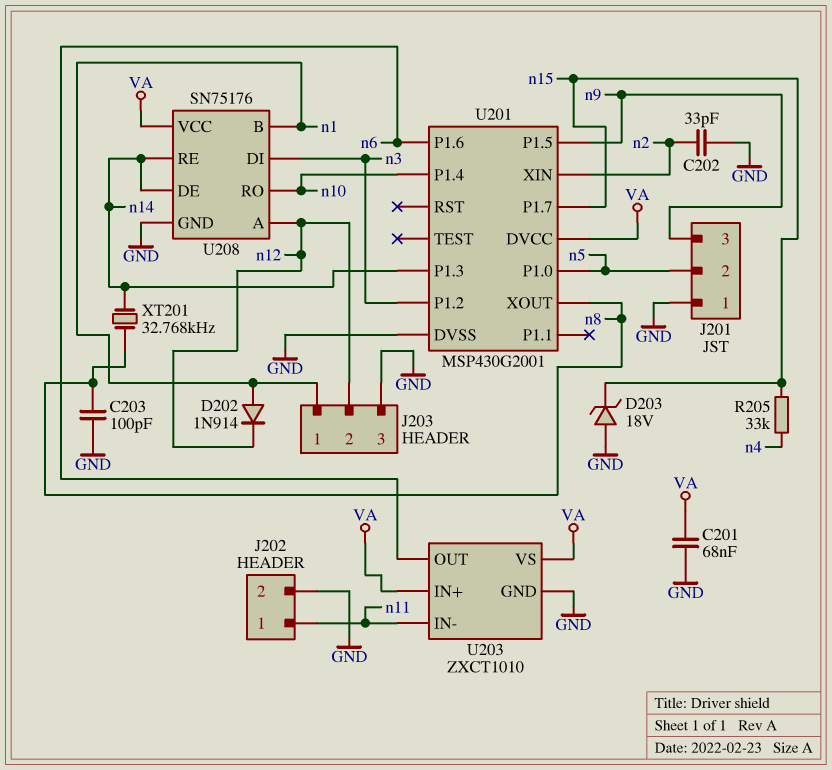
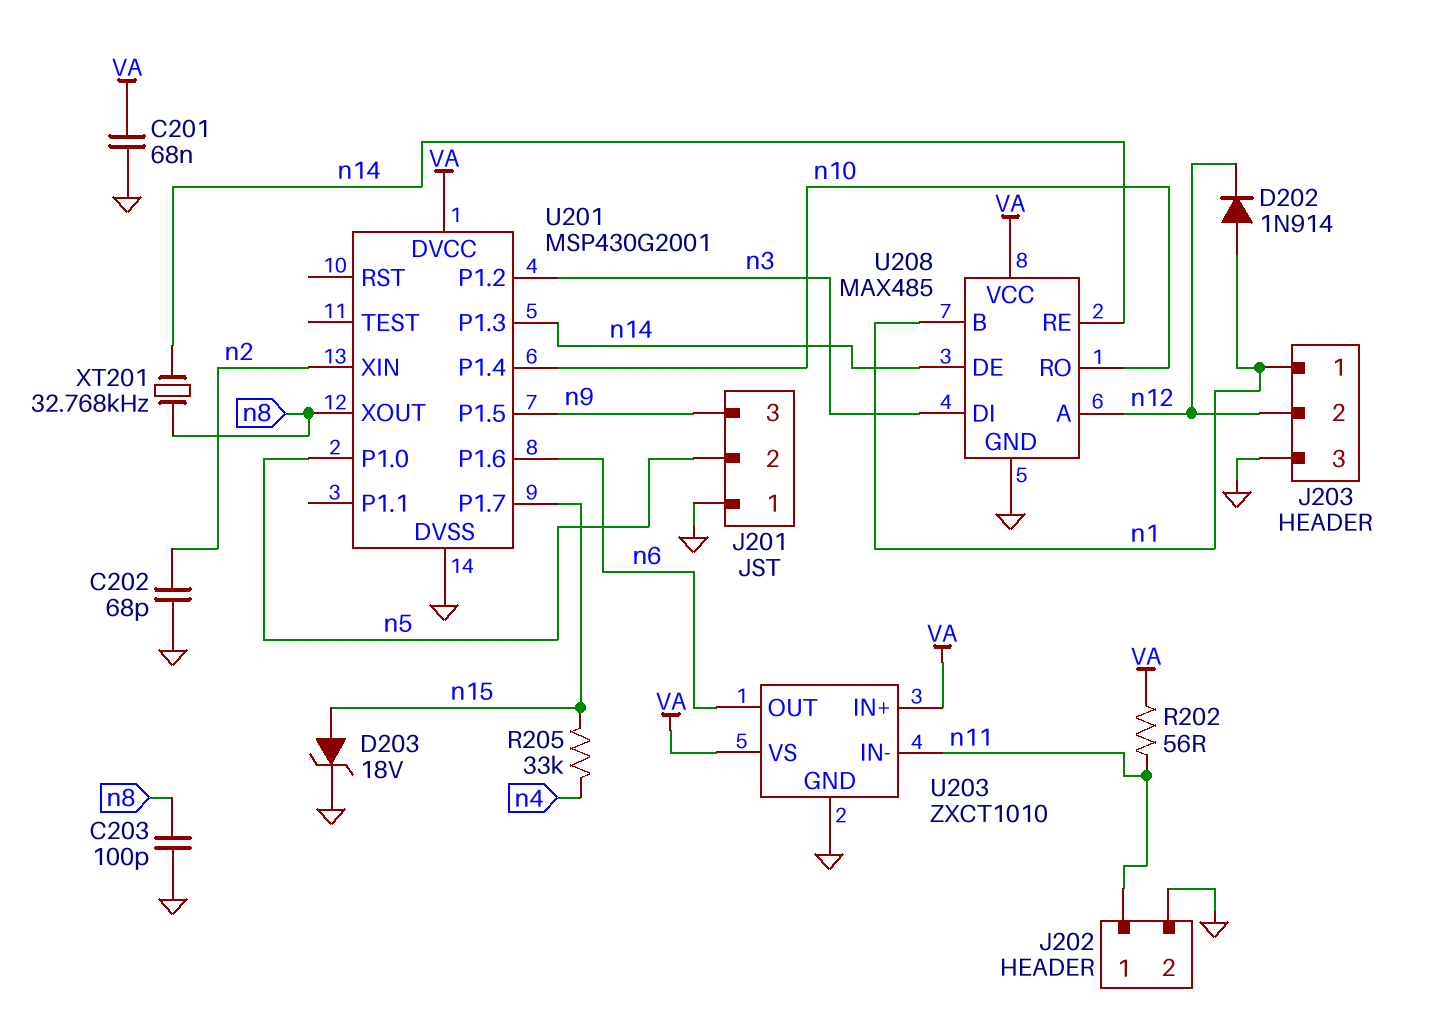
C202: 33pF (GND, n2) -> 68pF (GND, n2)
D203: zener 18V (A GND, K n15) -> zener 18V (A n15, K GND)
R202: none -> 56 (VA, n11)
U208: SN75176 -> MAX485

